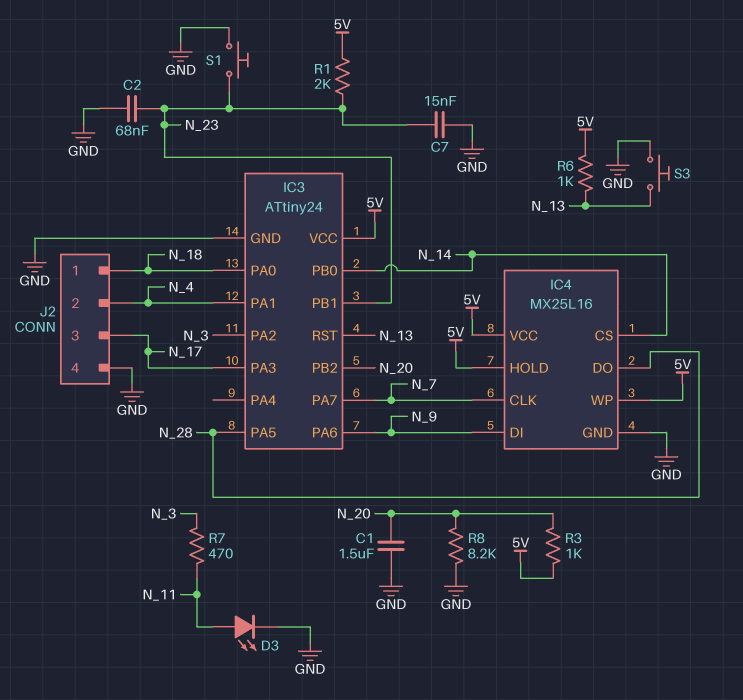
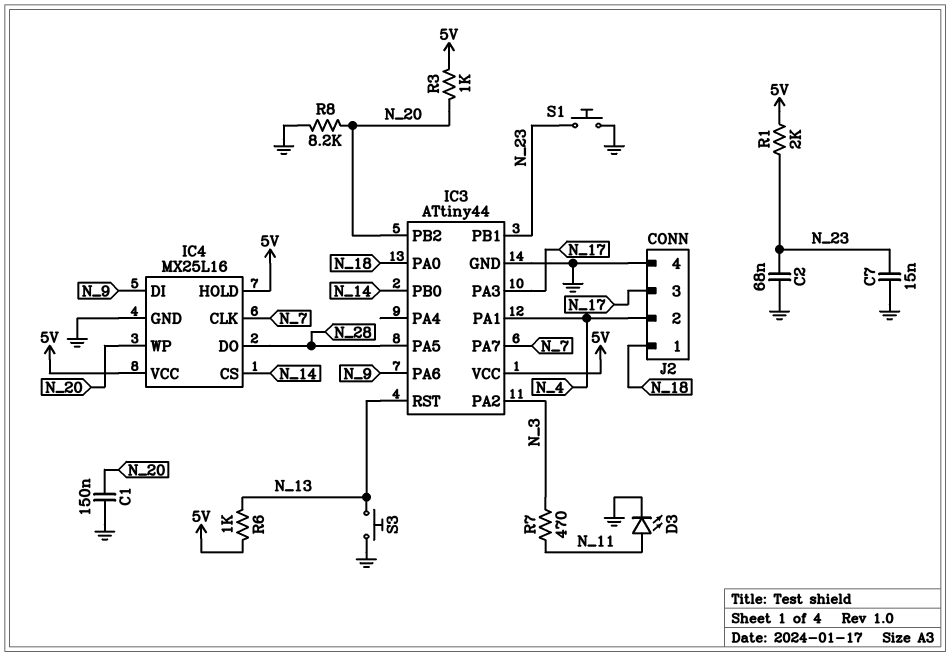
C1: 1.5uF (GND, N_20) -> 150nF (GND, N_20)
IC3: ATtiny24 -> ATtiny44
IC4 pin WP: 5V -> N_20

